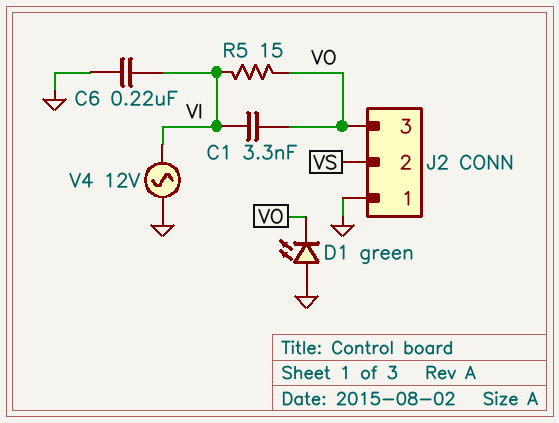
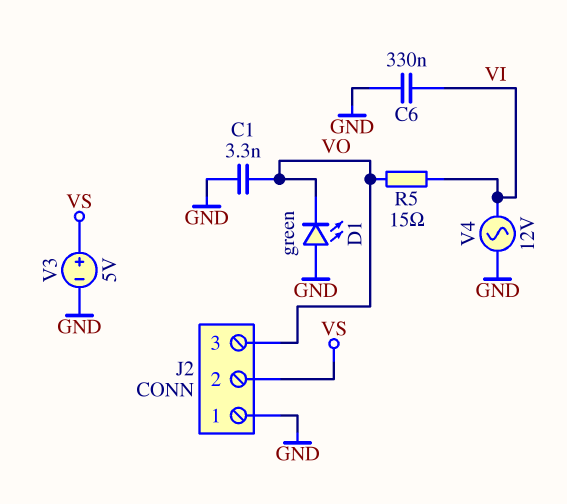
C1: 3.3nF (VI, VO) -> 3.3nF (GND, VO)
C6: 220nF (GND, VI) -> 330nF (GND, VI)
V3: none -> 5V (plus VS, minus GND)

